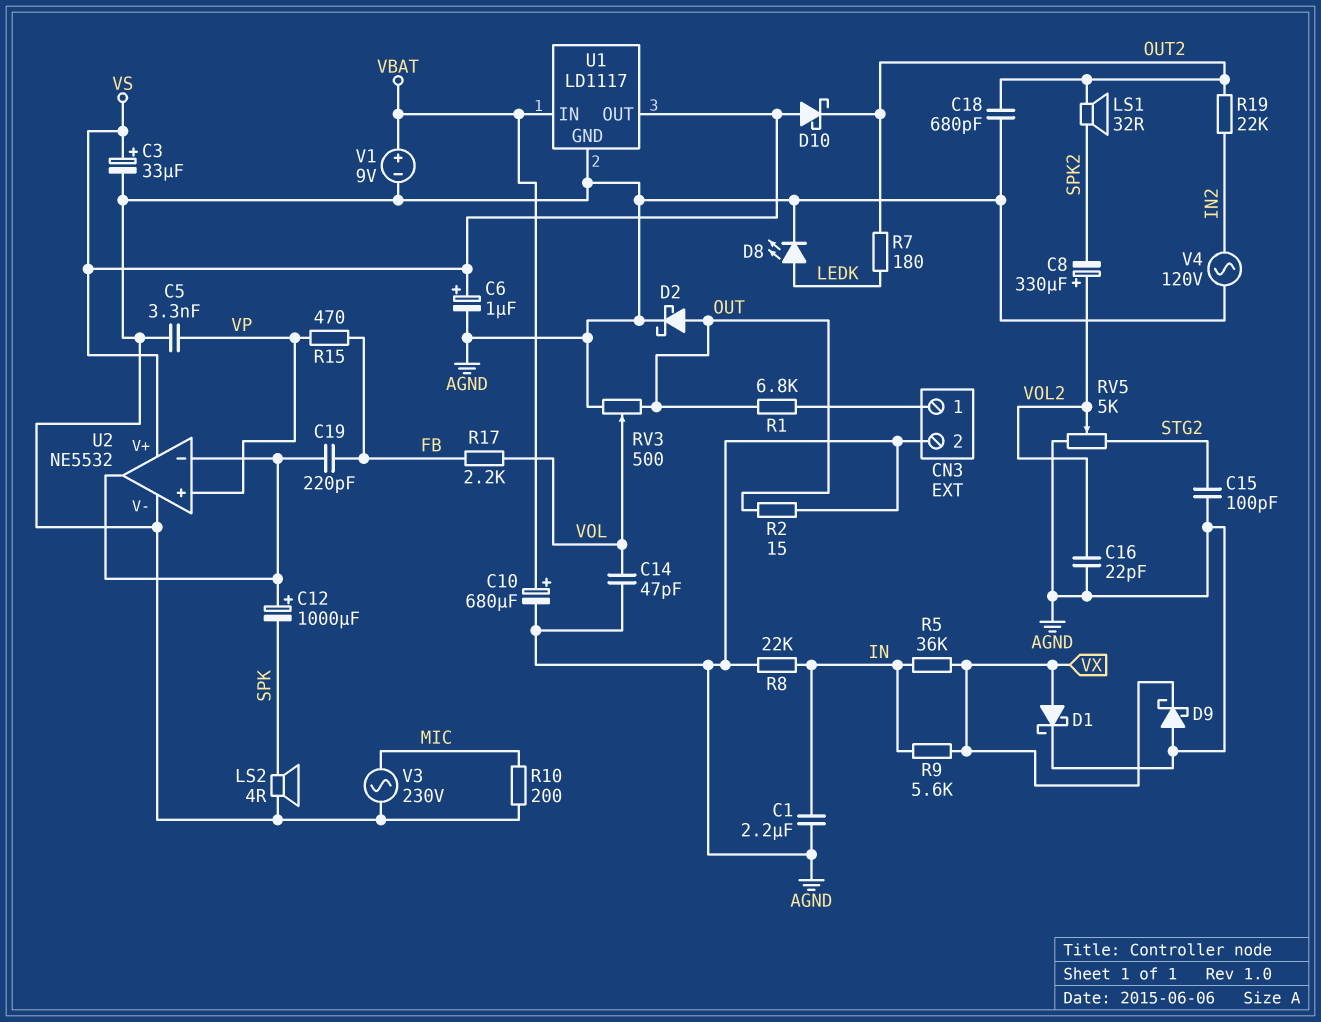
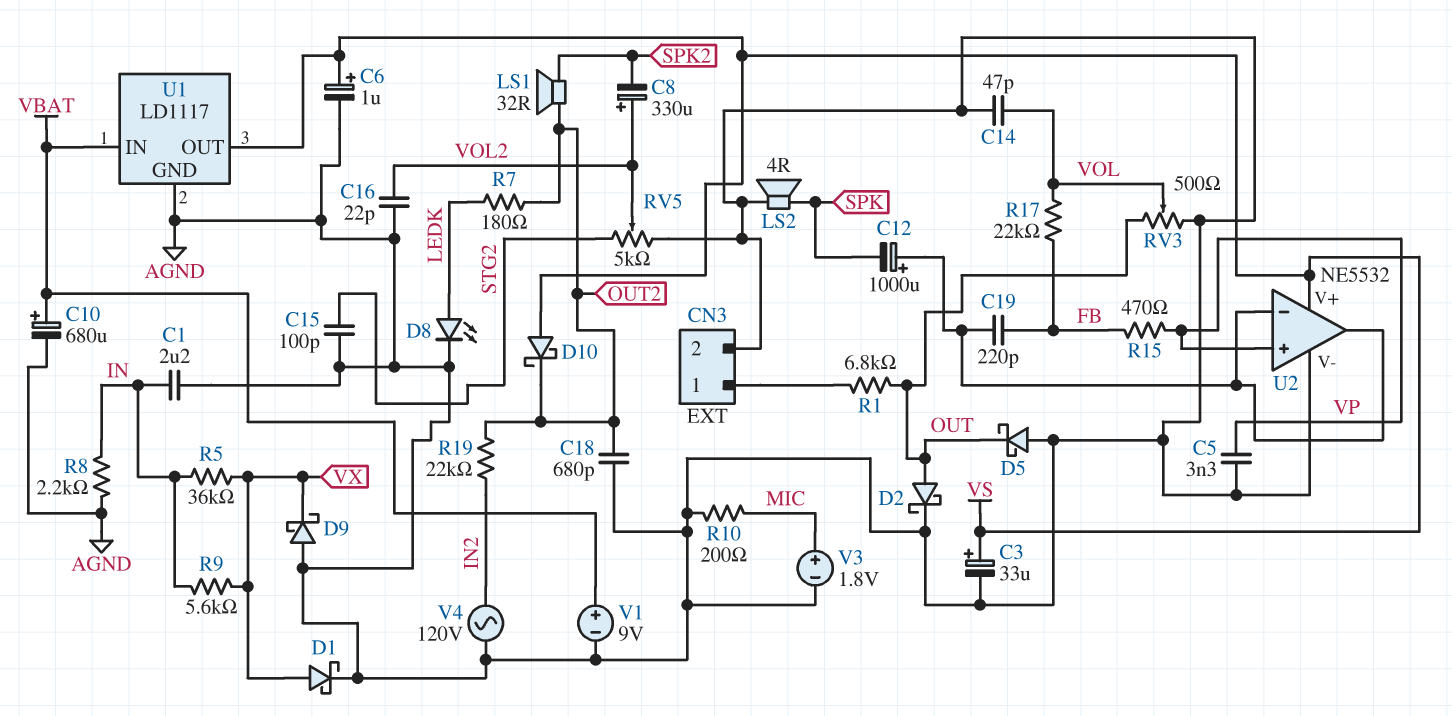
D5: none -> schottky (A AGND, K OUT)
R2: 15 (AGND, OUT) -> none
R8: 22k (AGND, IN) -> 2.2k (AGND, IN)
R17: 2.2k (FB, VOL) -> 22k (FB, VOL)
V3: AC 230V (AGND, MIC) -> 1.8V (plus MIC, minus AGND)

